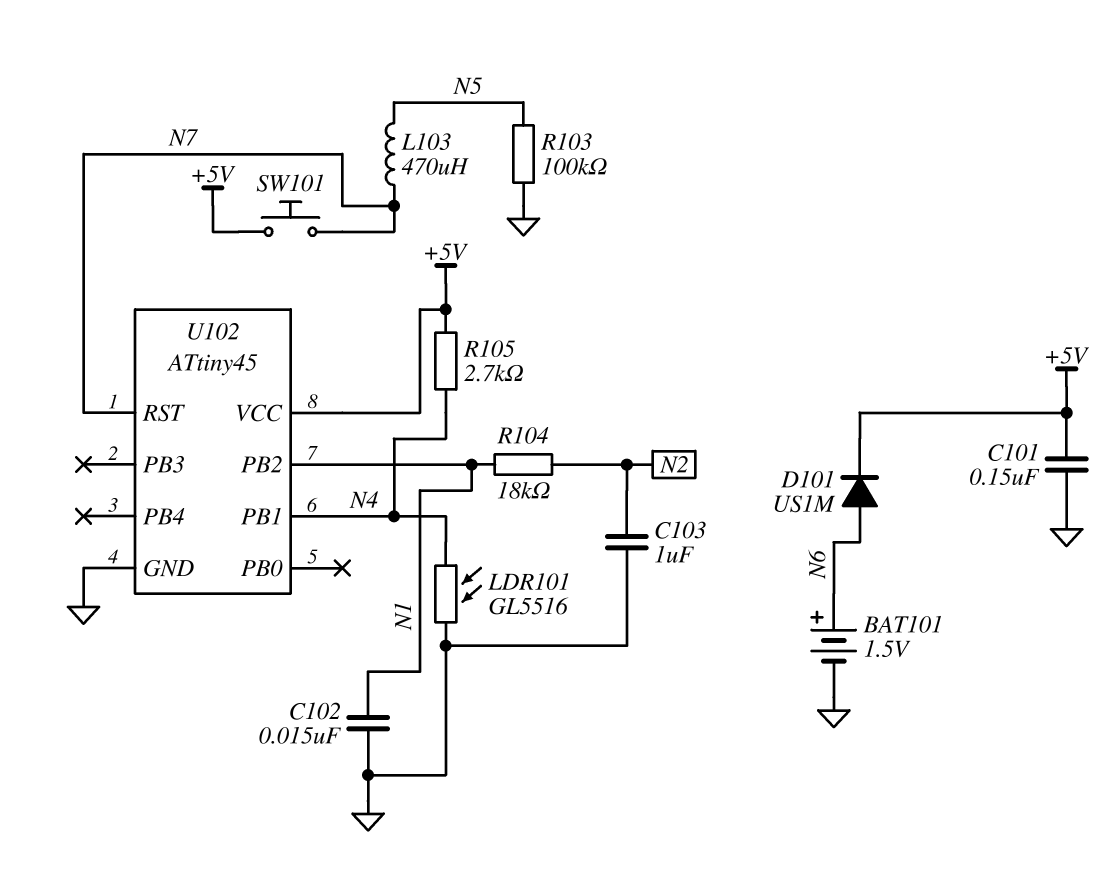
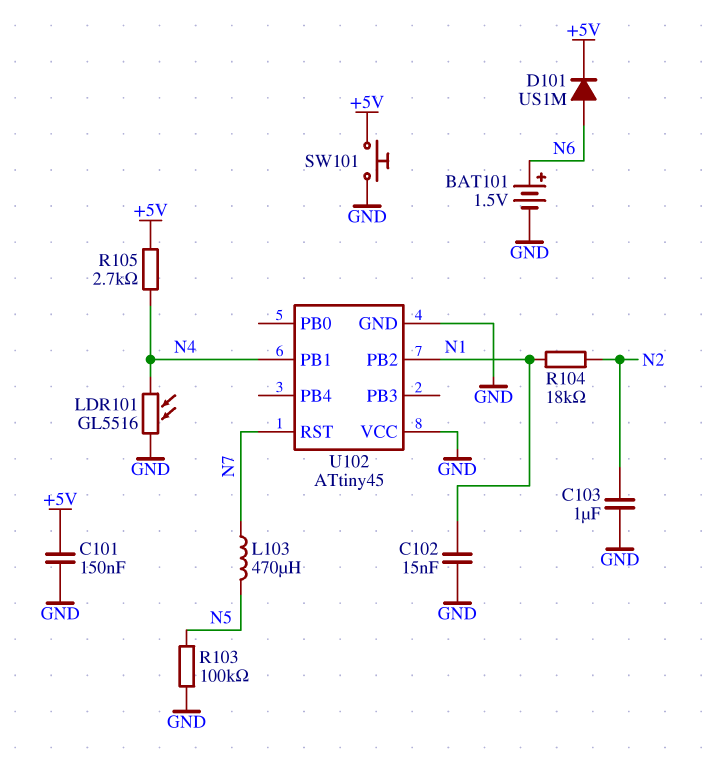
SW101: button (+5V, N7) -> button (+5V, GND)
U102 pin VCC: +5V -> GND

